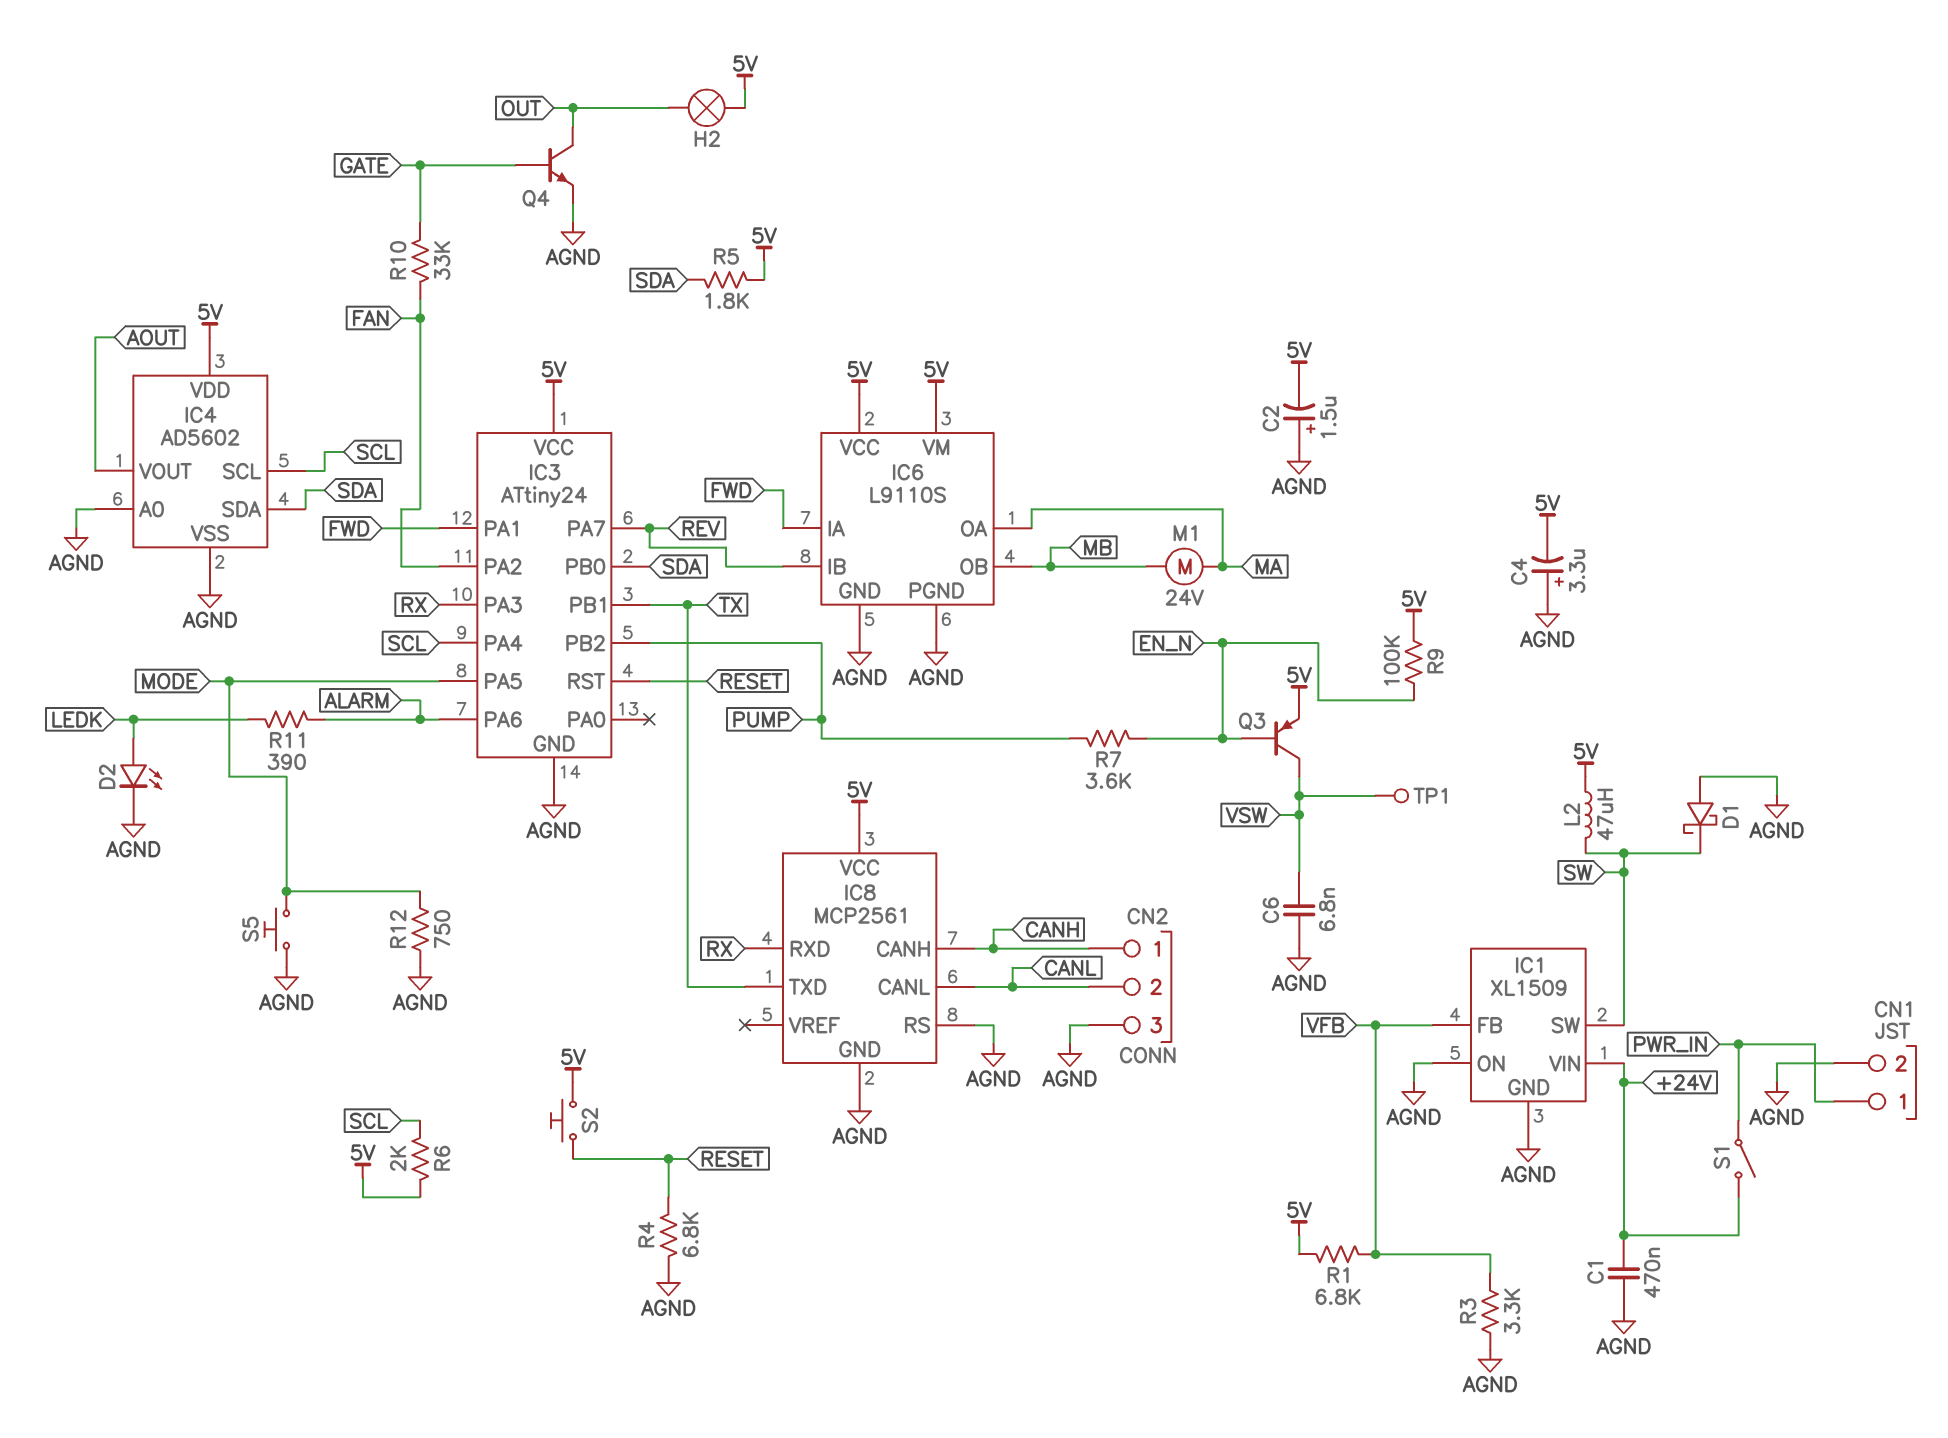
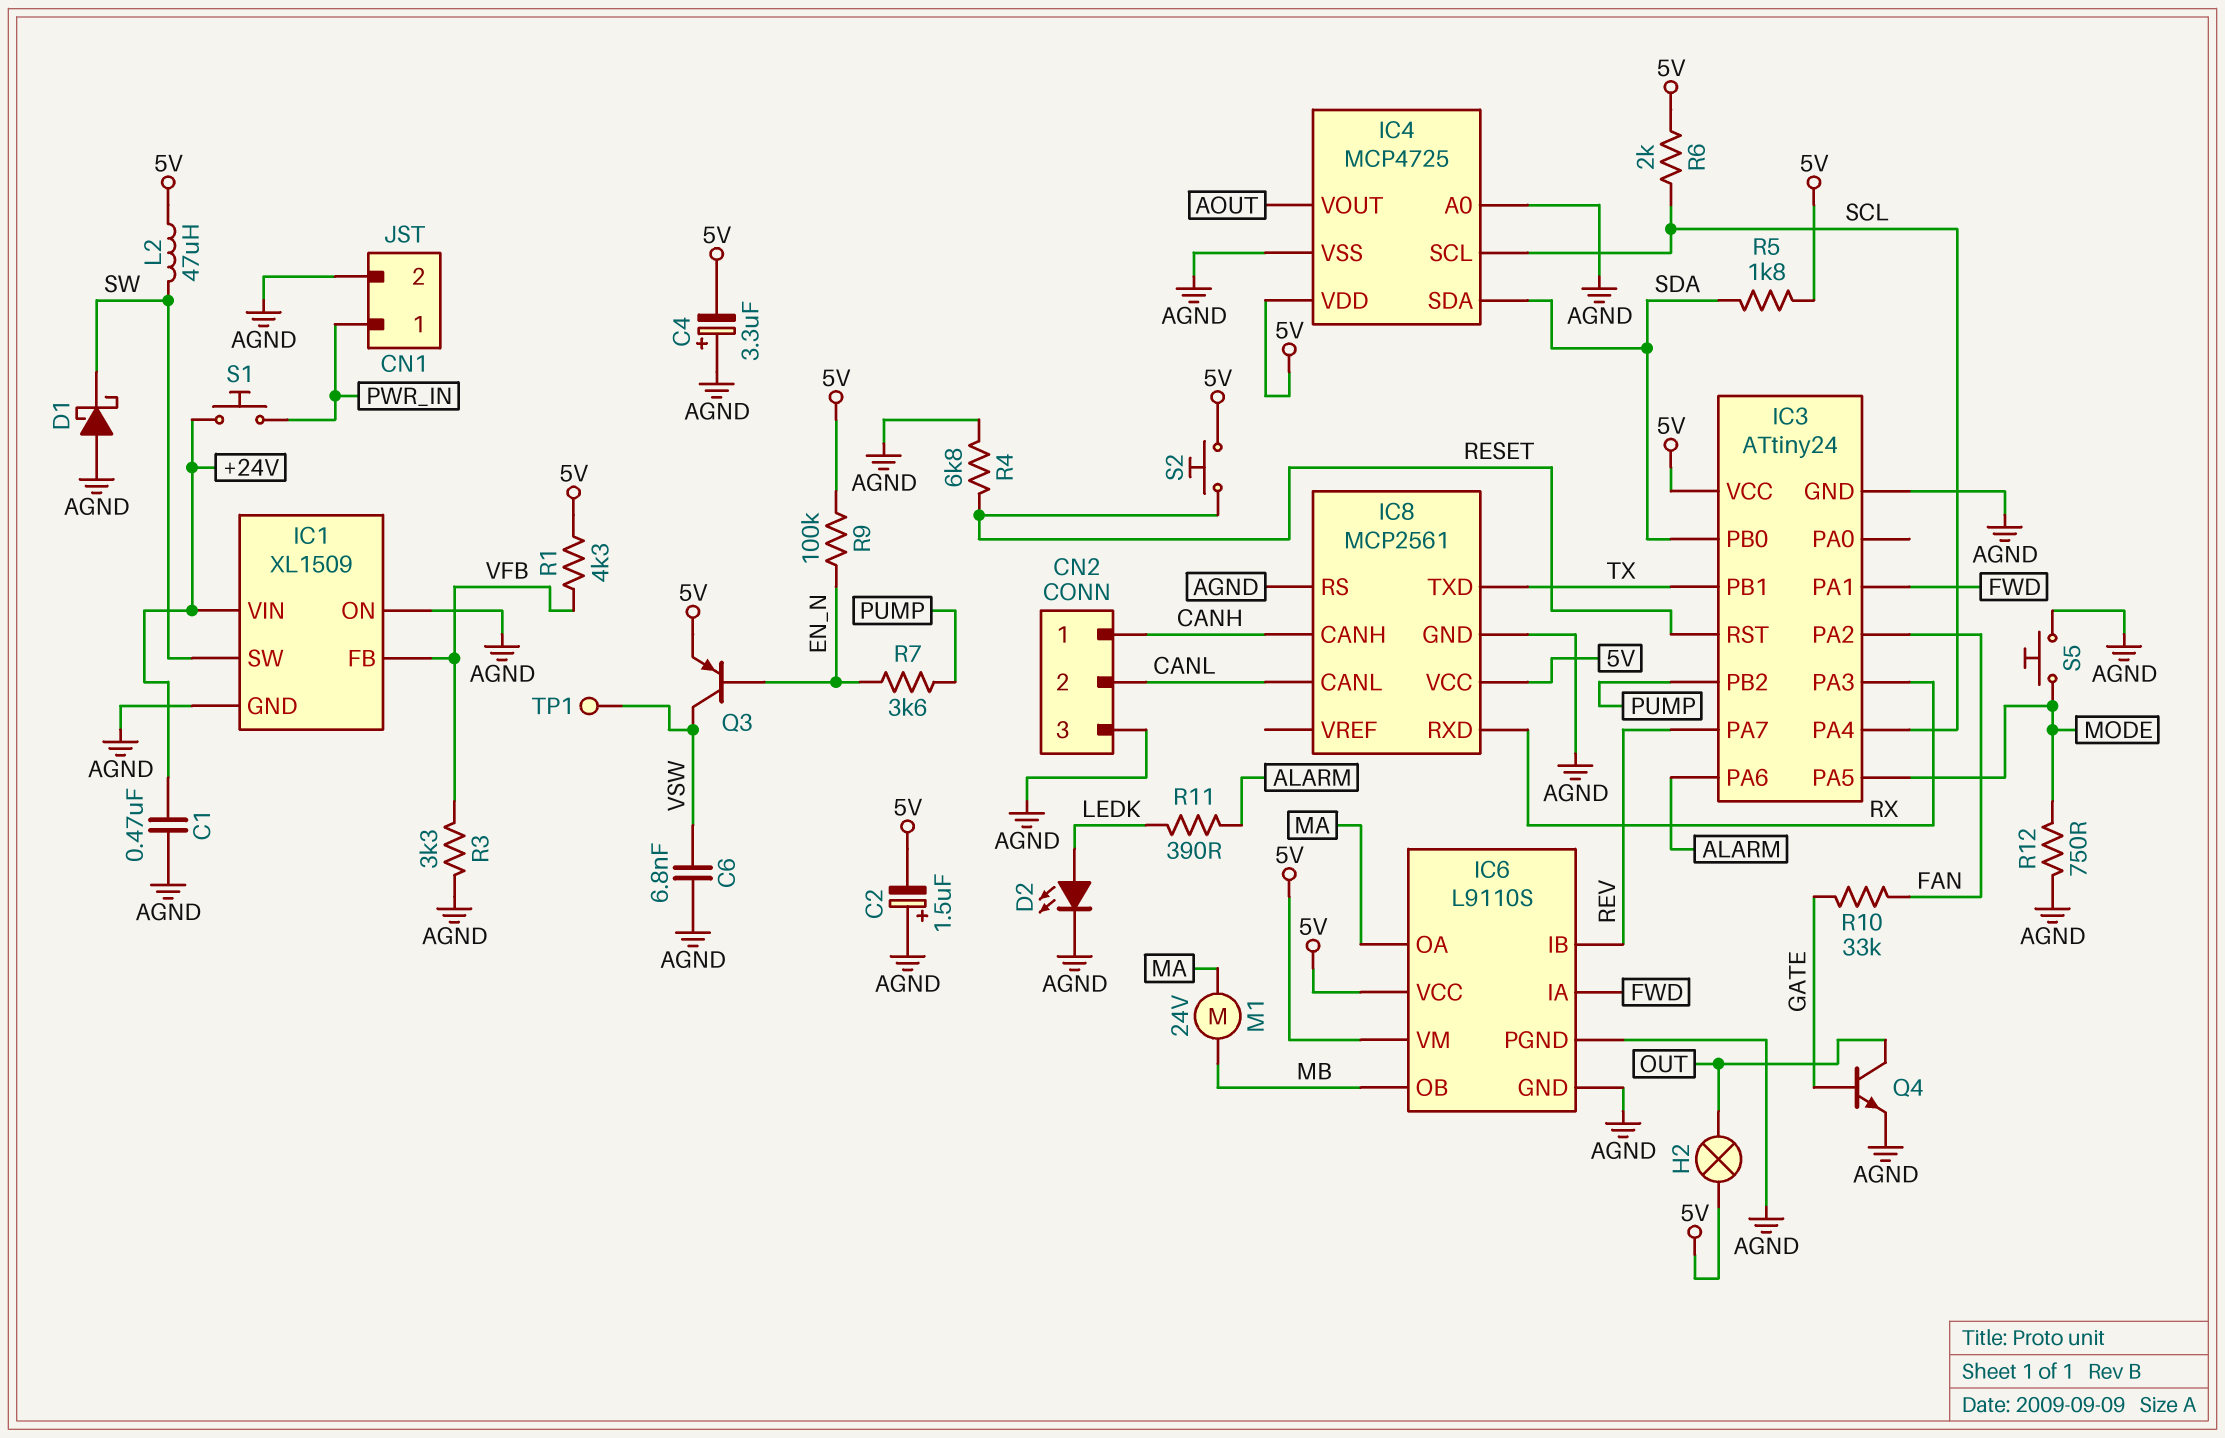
IC4: AD5602 -> MCP4725
R1: 6.8k (5V, VFB) -> 4.3k (5V, VFB)
S1: switch (+24V, PWR_IN) -> button (+24V, PWR_IN)

